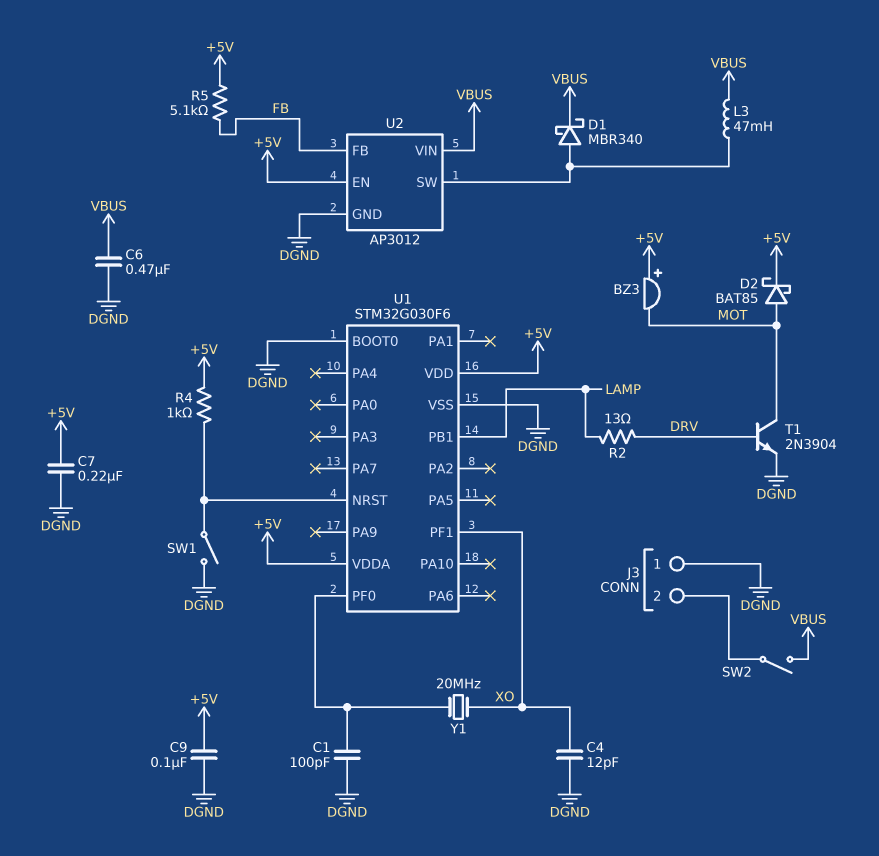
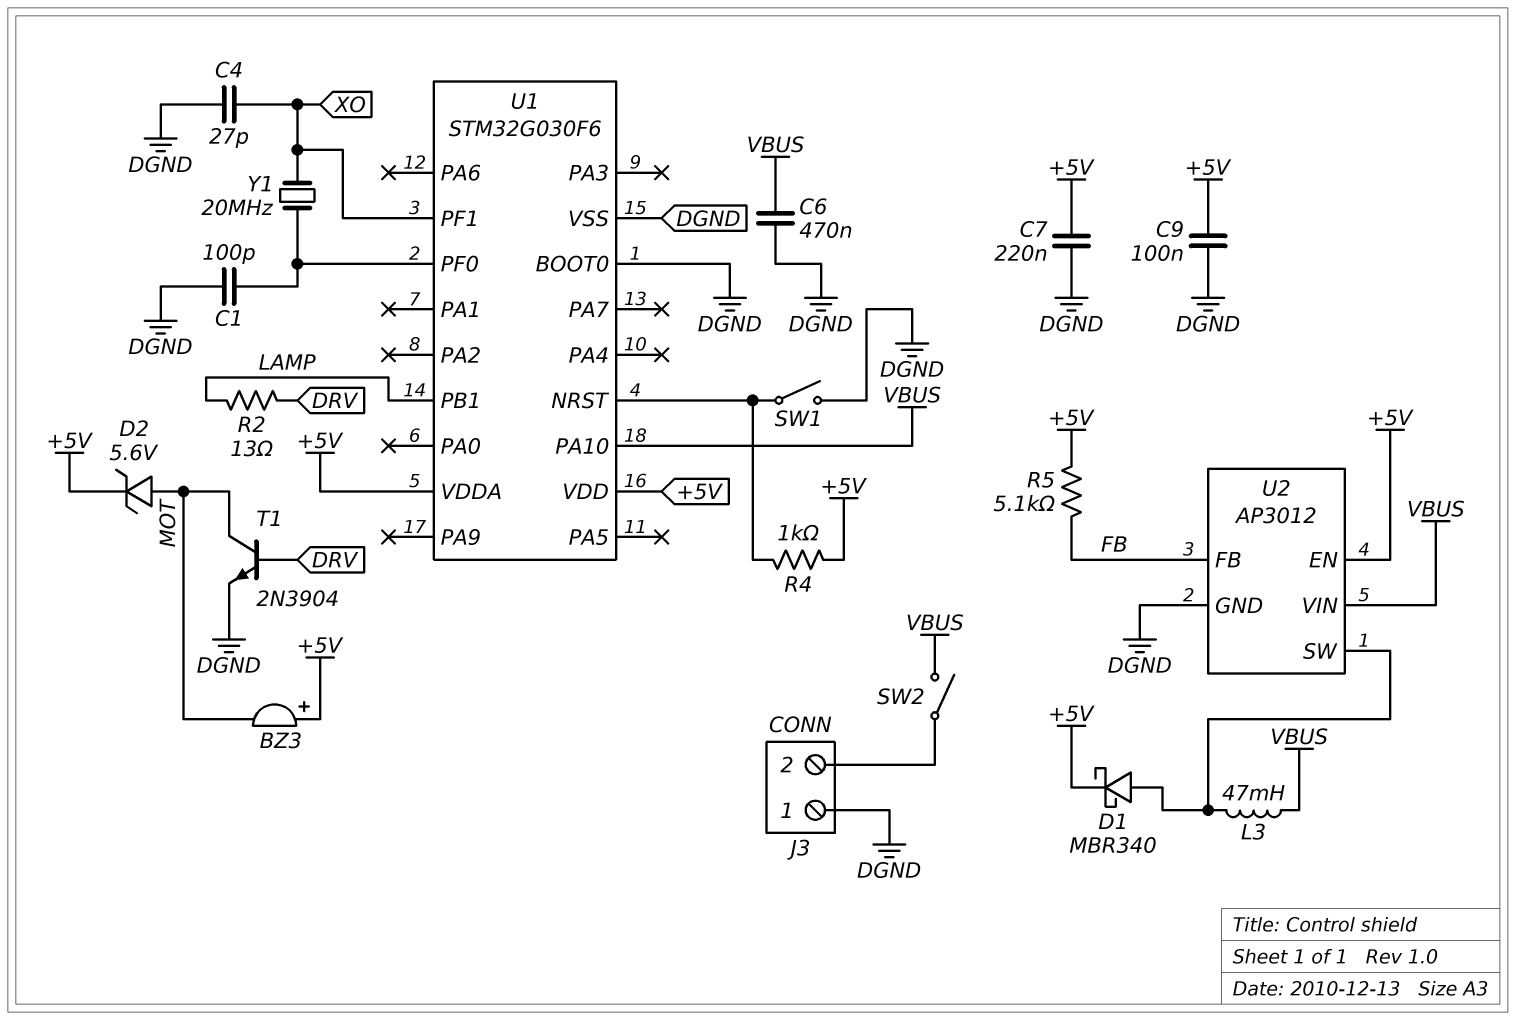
C4: 12pF (DGND, XO) -> 27pF (DGND, XO)
D1: schottky MBR340 (A U2/SW, K VBUS) -> schottky MBR340 (A U2/SW, K +5V)
D2: schottky BAT85 (A MOT, K +5V) -> zener 5.6V (A MOT, K +5V)
U1 pin PA10: none -> VBUS

